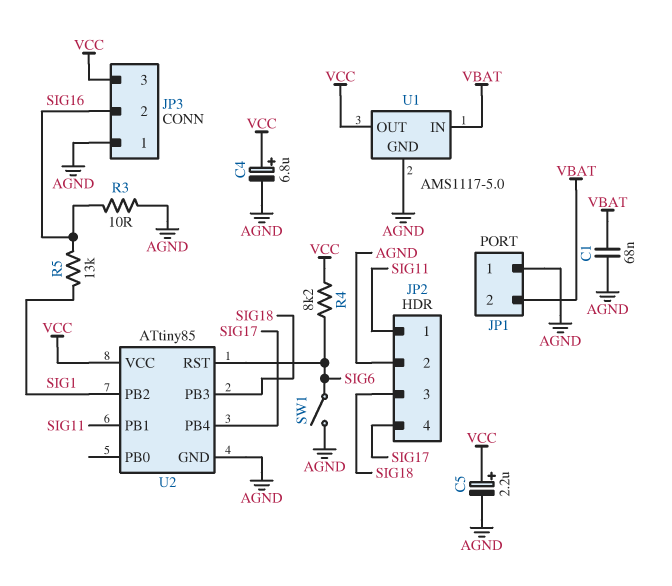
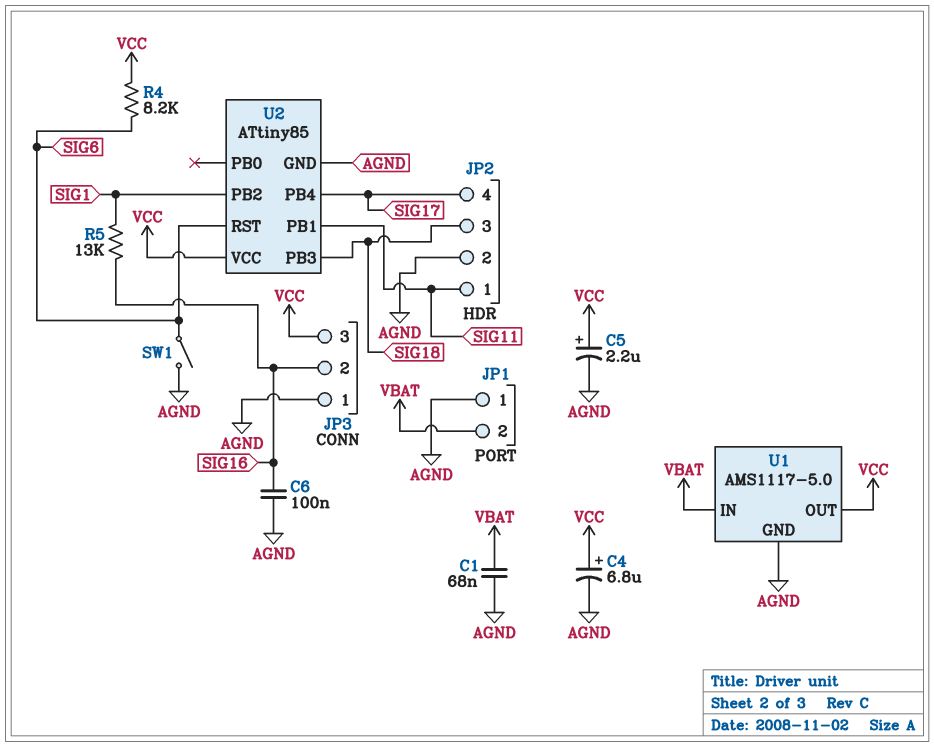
C6: none -> 100nF (AGND, SIG16)
R3: 10 (AGND, SIG16) -> none

